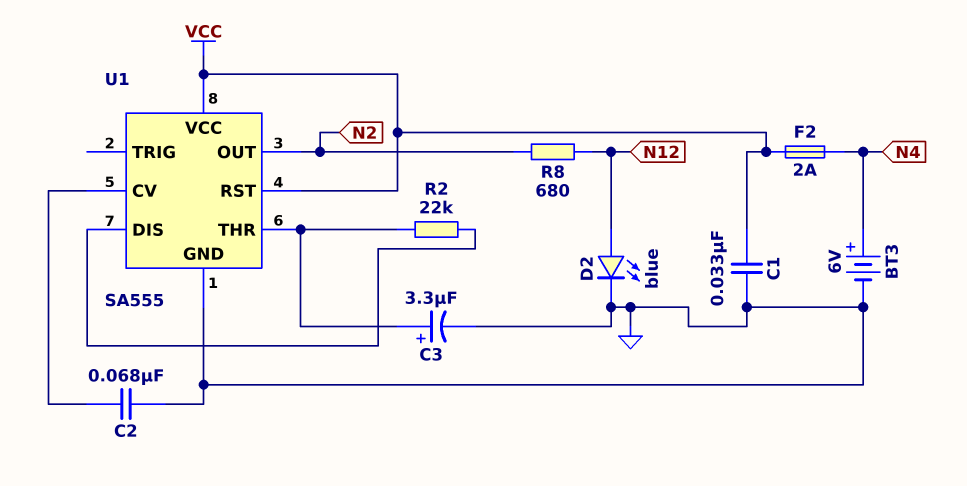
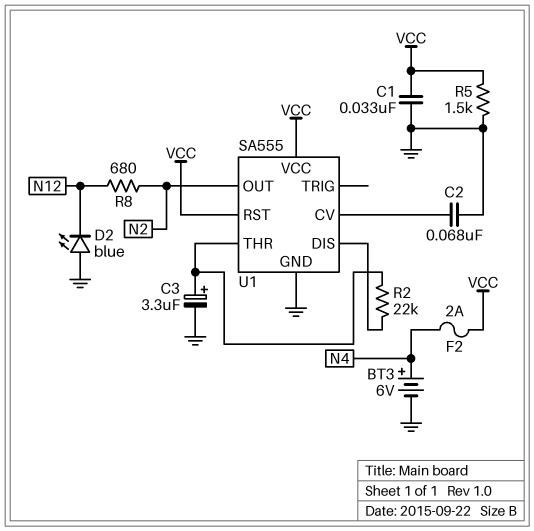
D2: LED blue (A N12, K GND) -> LED blue (A GND, K N12)
R5: none -> 1.5k (GND, VCC)

